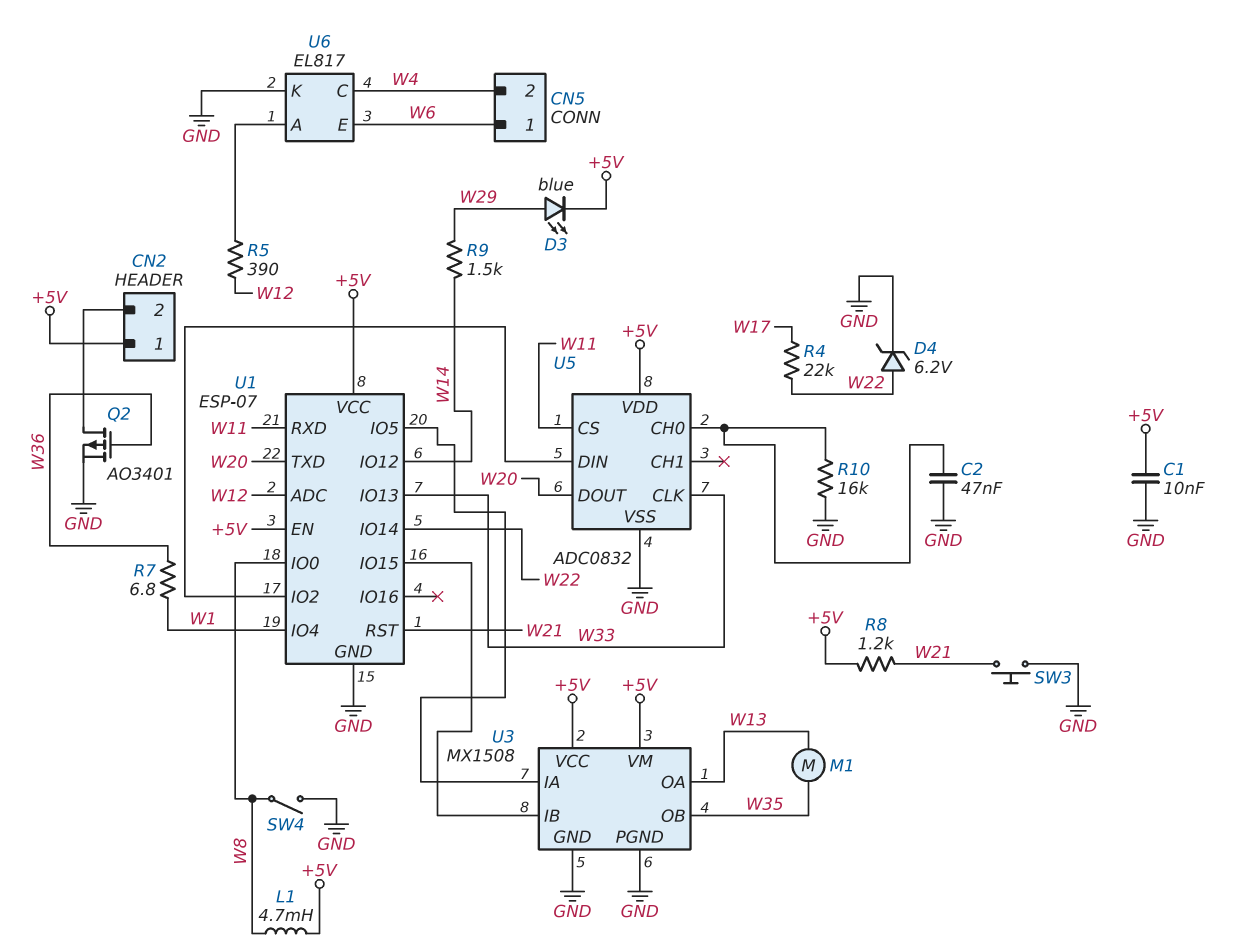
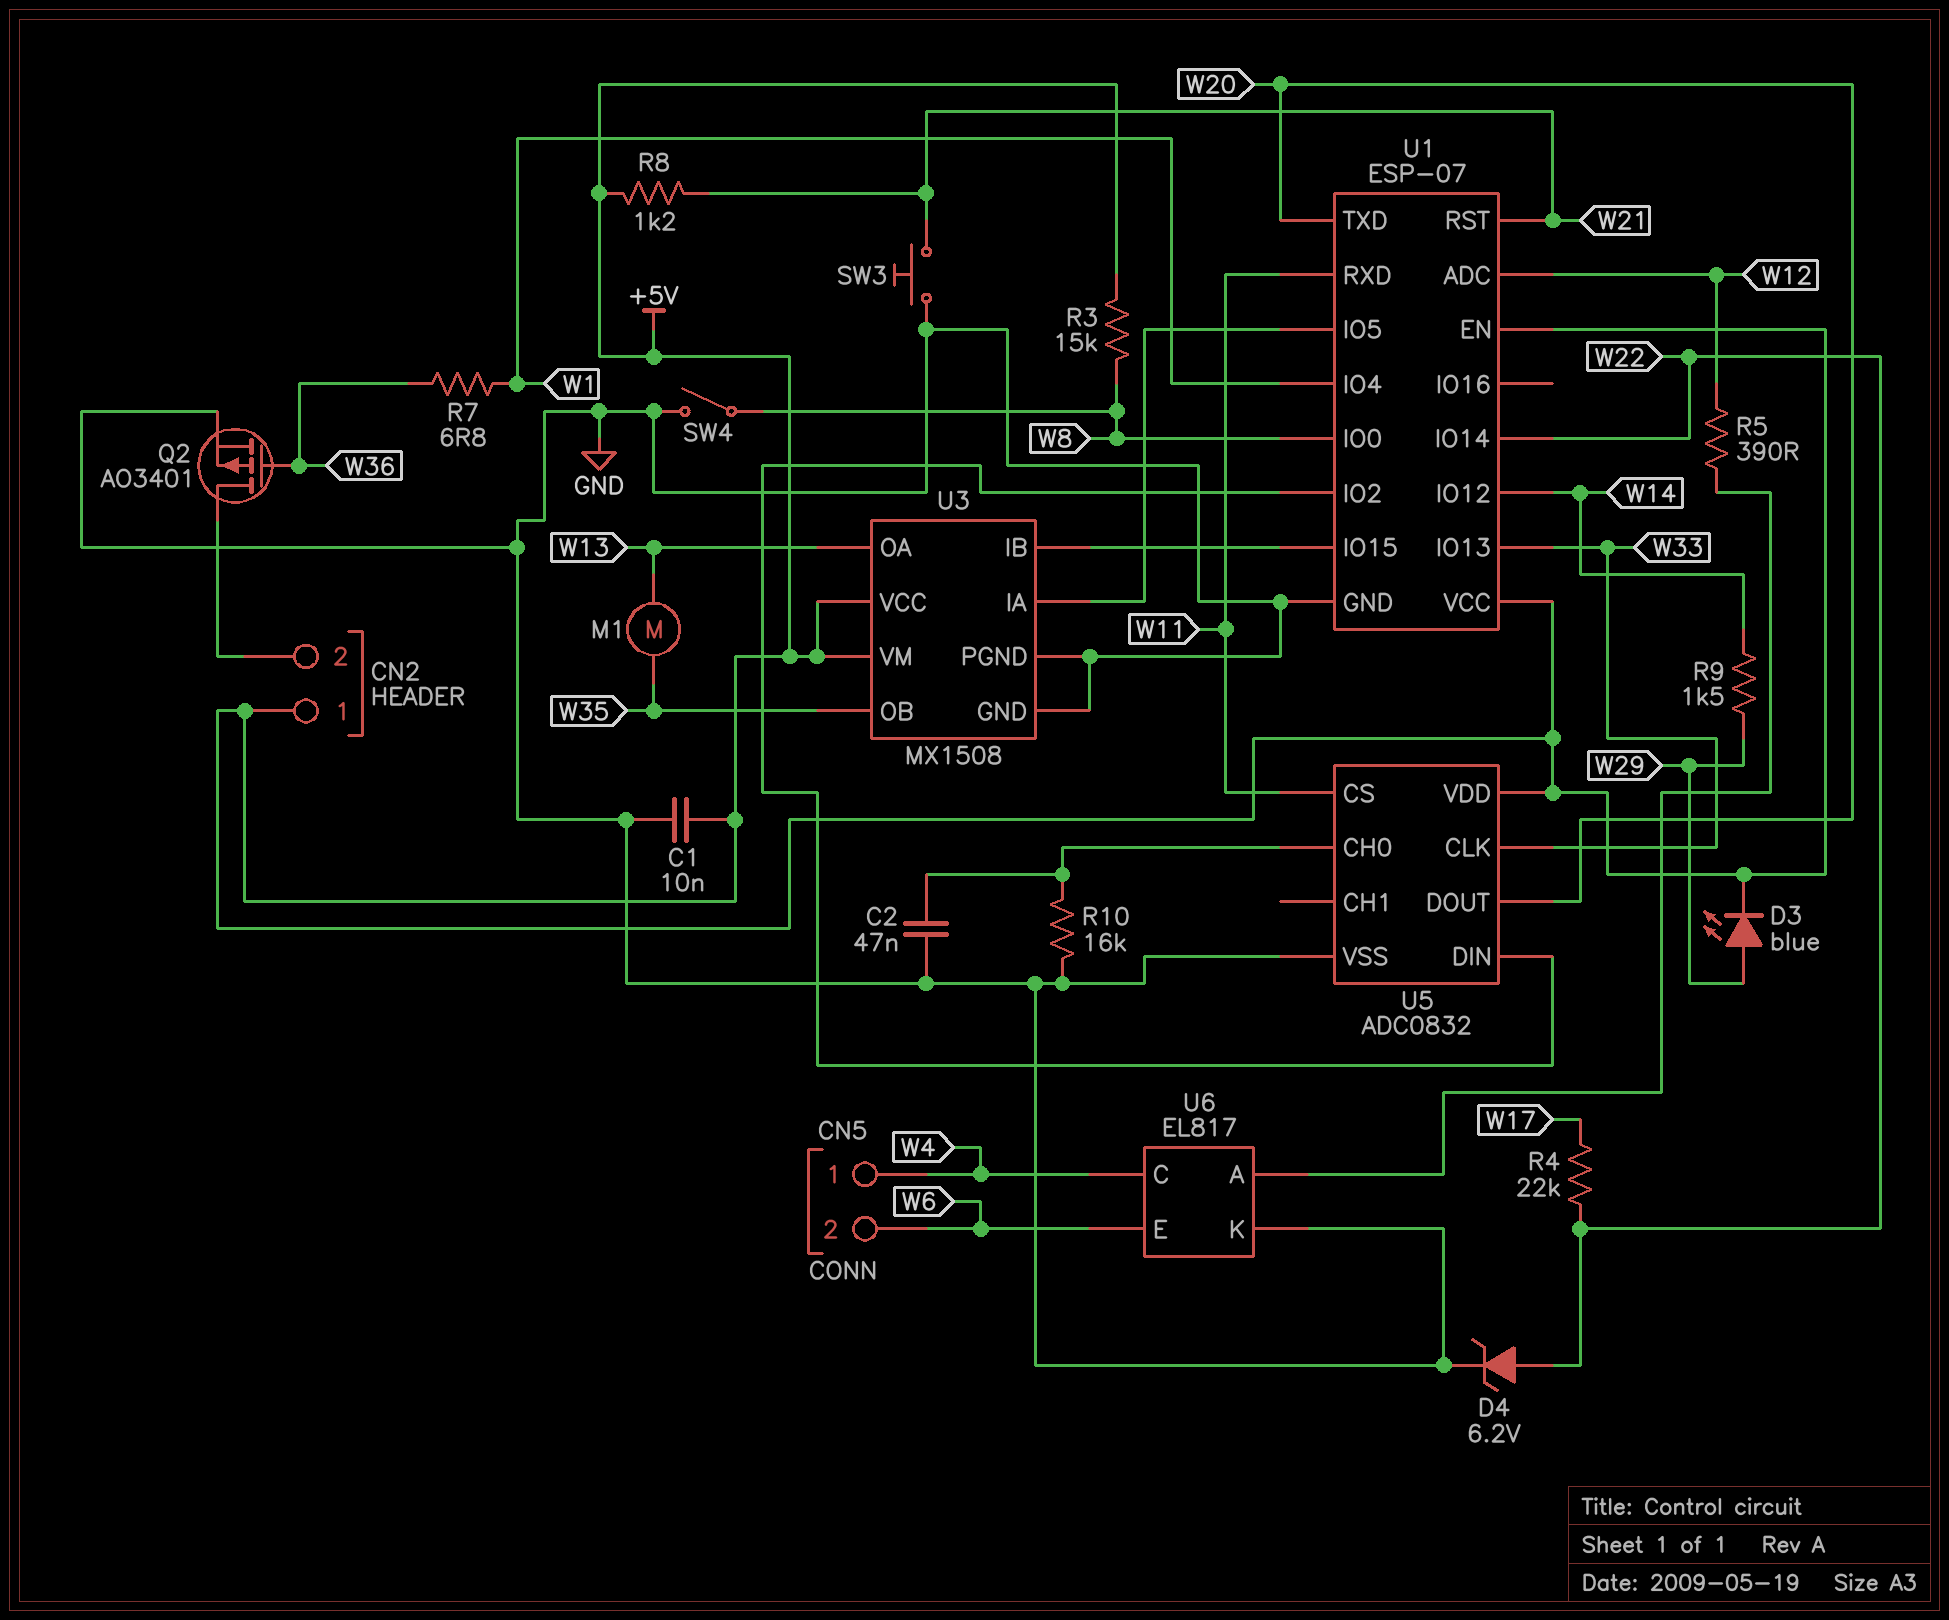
CN5 pin 1: W6 -> W4
CN5 pin 2: W4 -> W6
L1: 4.7mH (+5V, W8) -> none
R3: none -> 15k (+5V, W8)

